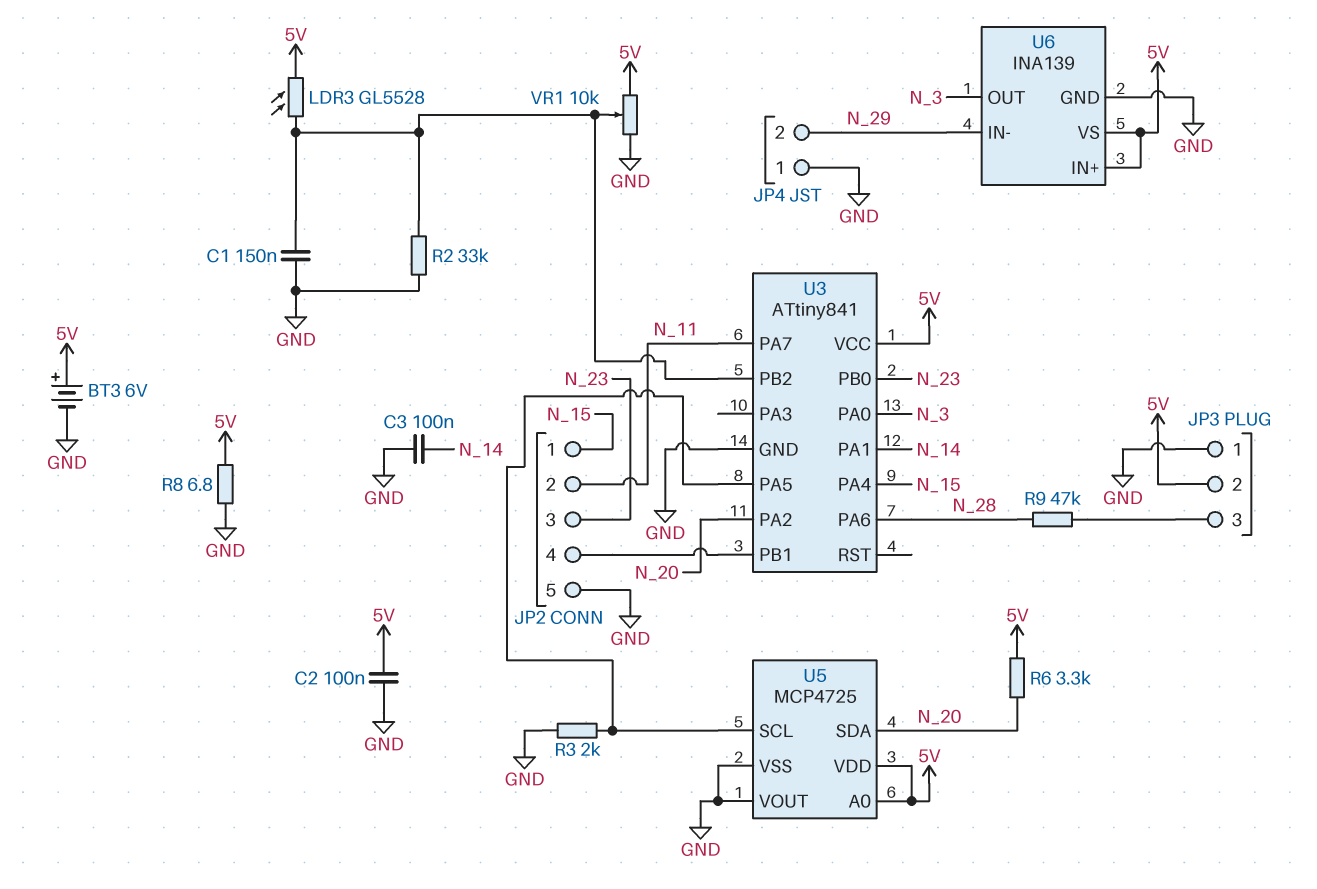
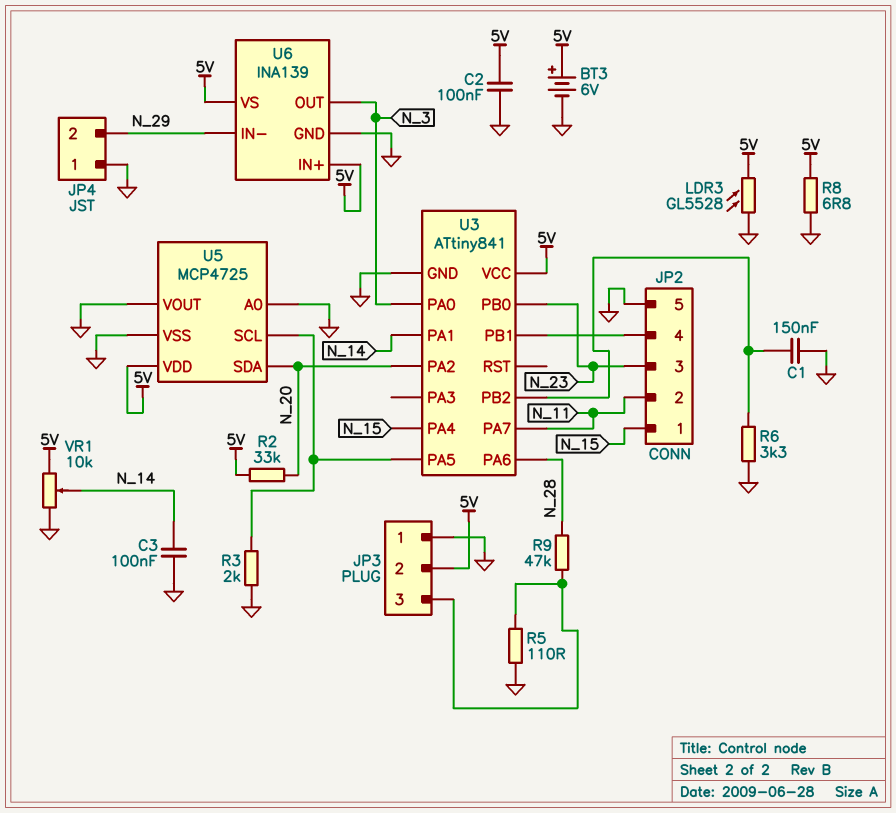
LDR3: GL5528 (5V, U3/PB2) -> GL5528 (5V, GND)
R2: 33k (GND, U3/PB2) -> 33k (5V, N_20)
R5: none -> 110 (GND, JP3/3)
R6: 3.3k (5V, N_20) -> 3.3k (GND, U3/PB2)
U5 pin A0: 5V -> GND
VR1: 10k (5V, GND, wiper U3/PB2) -> 10k (5V, GND, wiper N_14)

